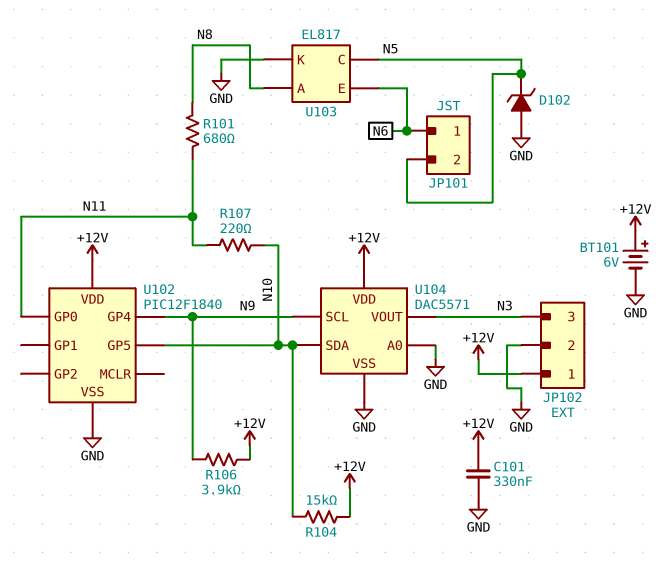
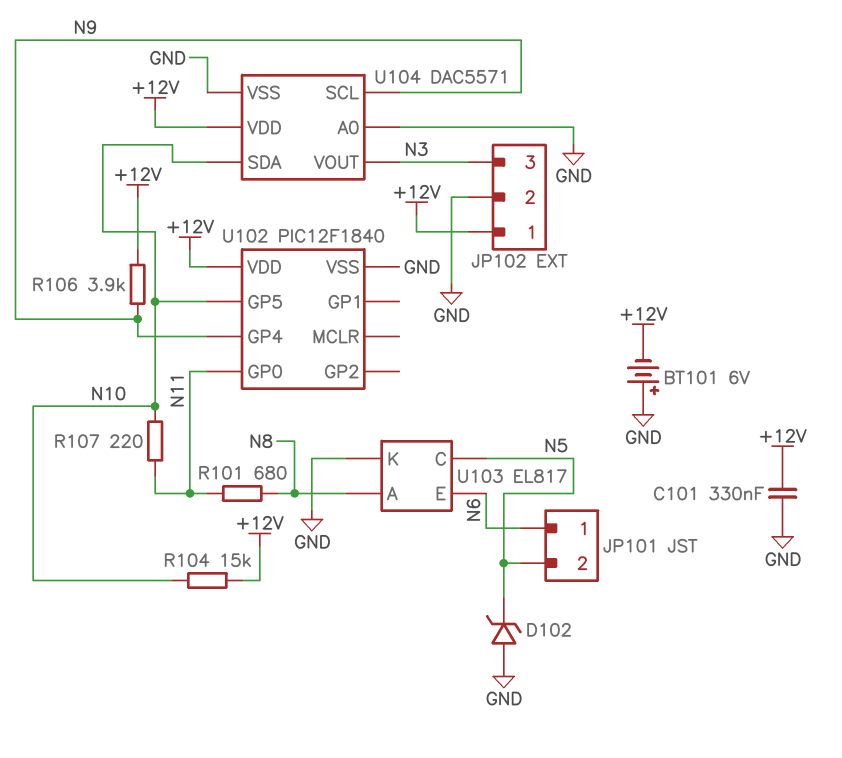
BT101: 6V (plus +12V, minus GND) -> 6V (plus GND, minus +12V)

